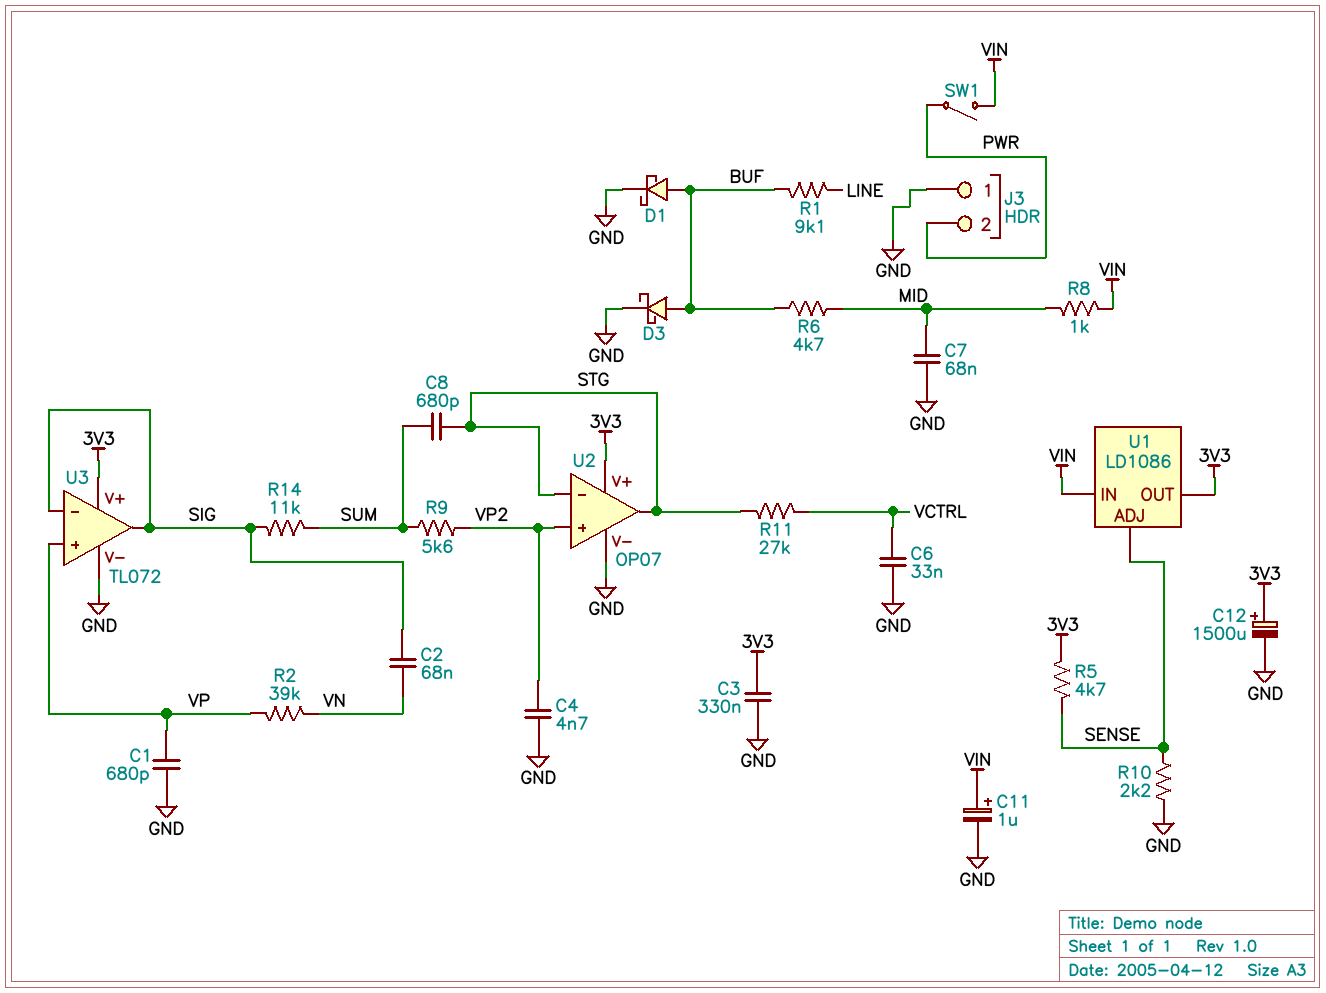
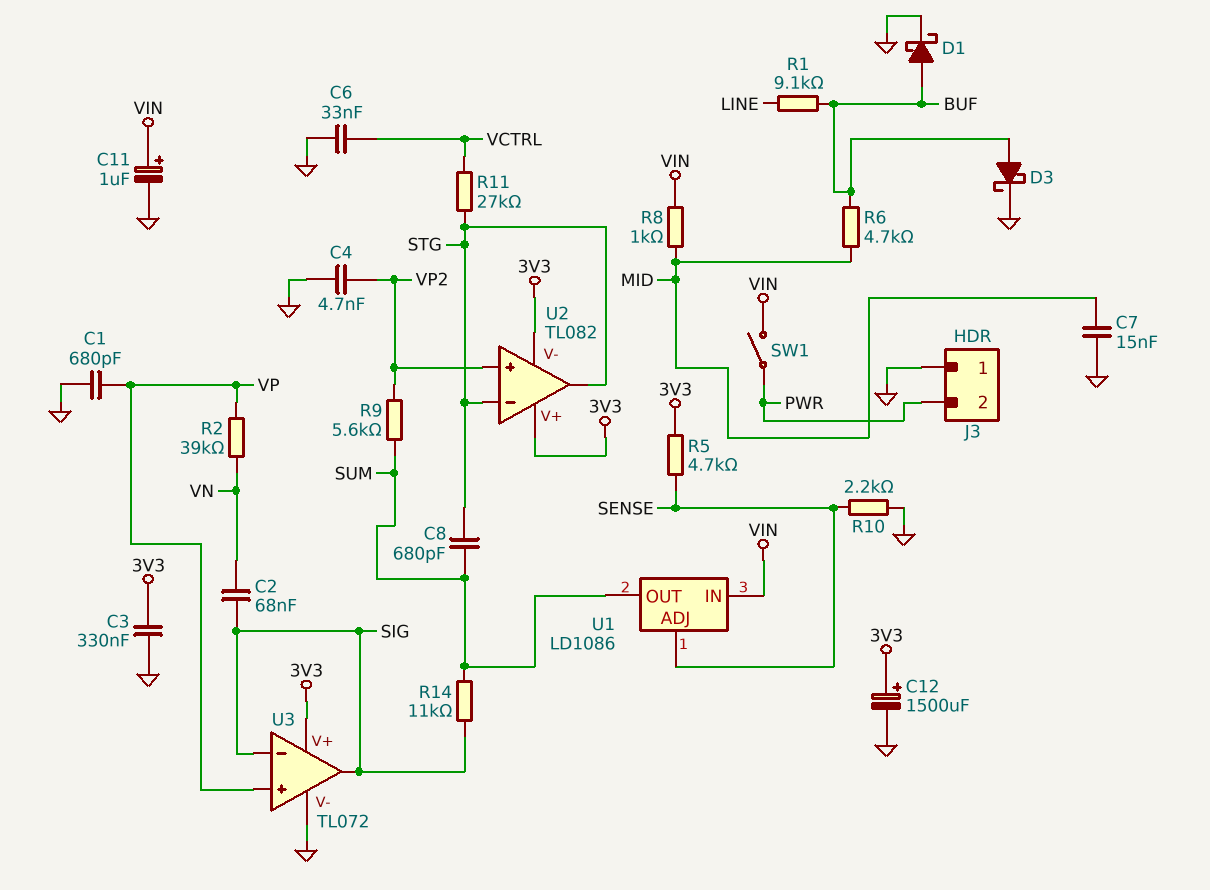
C7: 68nF (GND, MID) -> 15nF (GND, MID)
U1 pin OUT: 3V3 -> SUM
U2: OP07 -> TL082
U2 pin V-: GND -> 3V3

